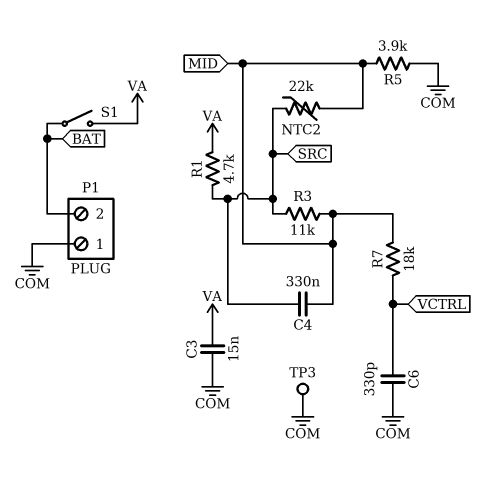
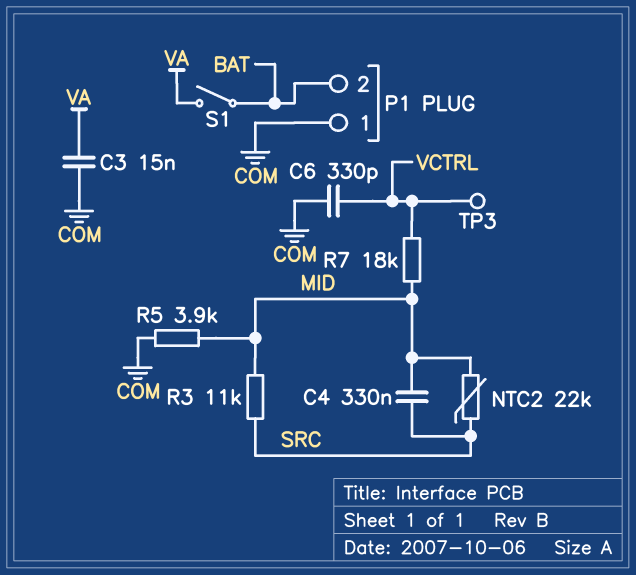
R1: 4.7k (SRC, VA) -> none
TP3: test point (COM) -> test point (VCTRL)

